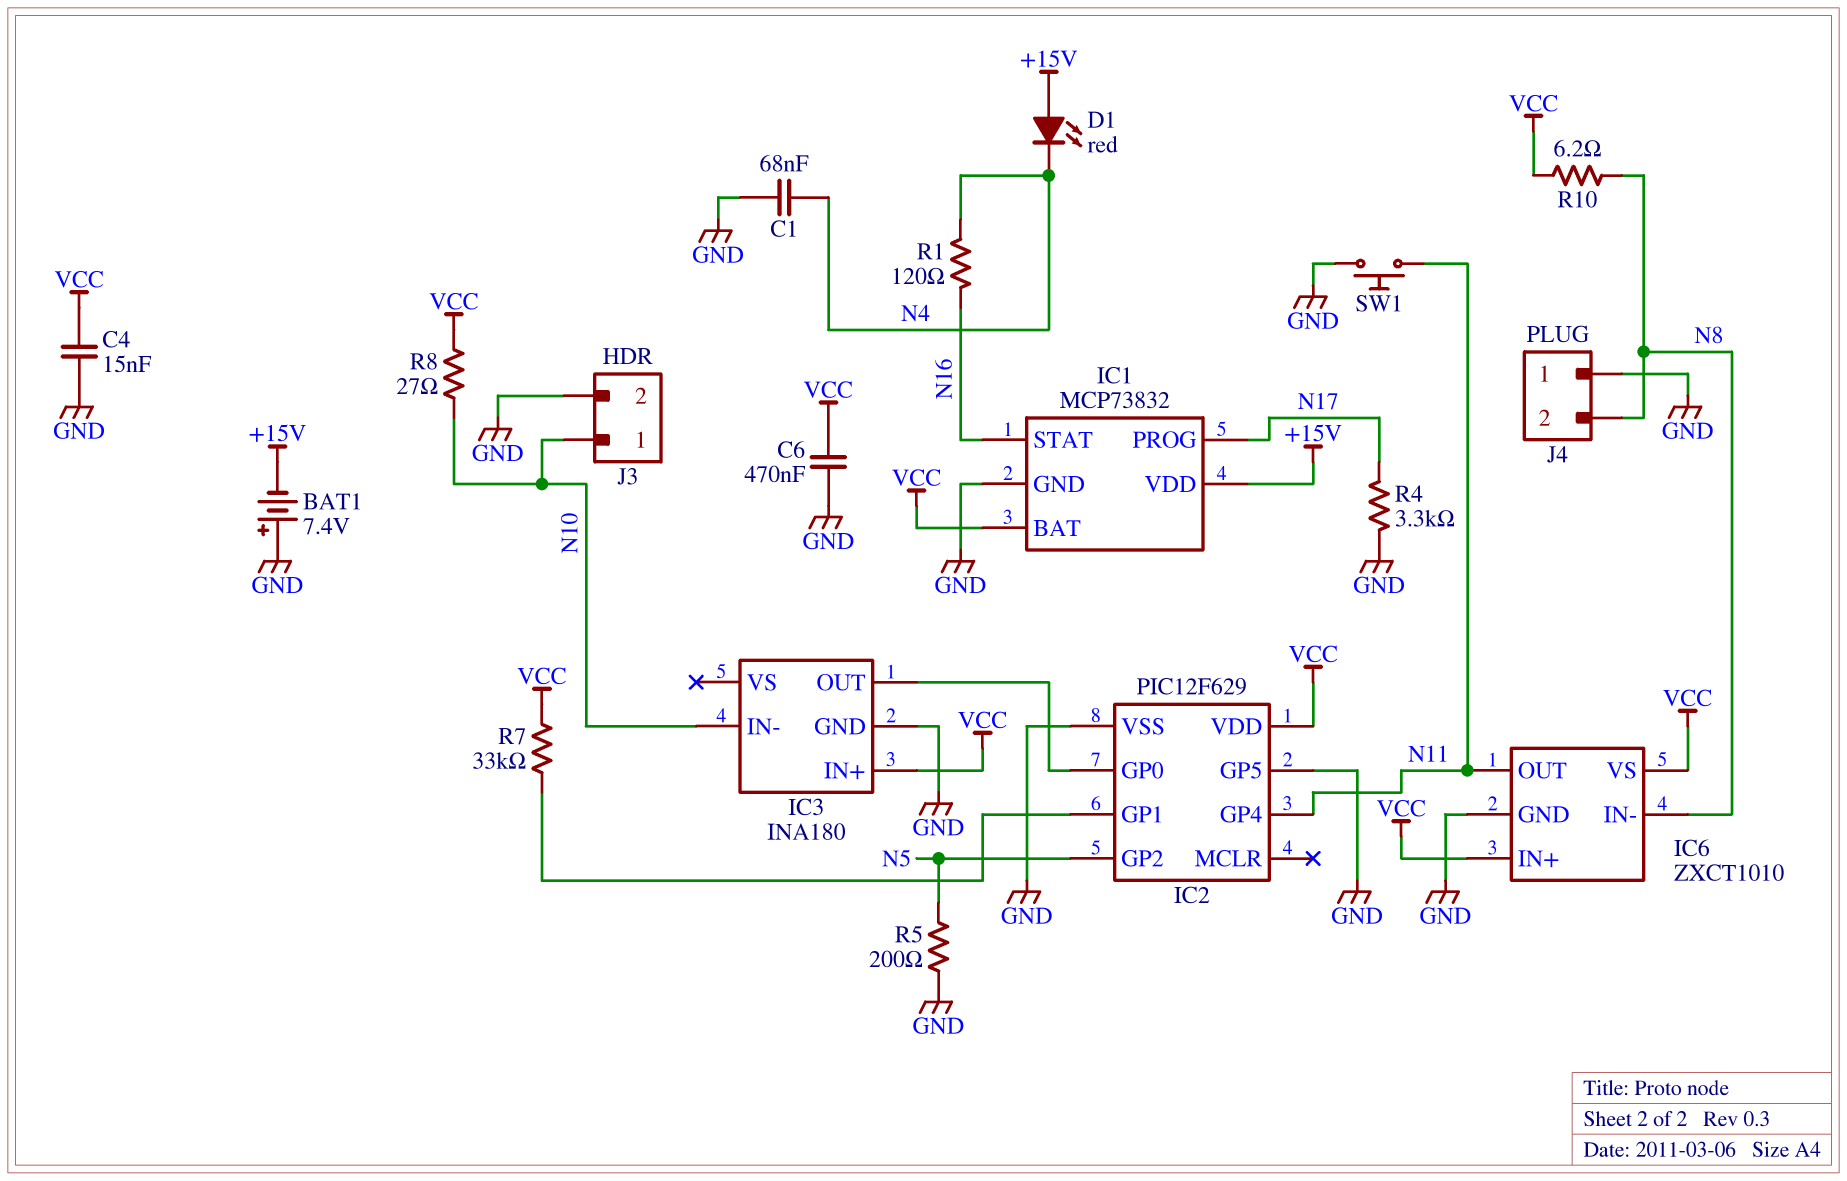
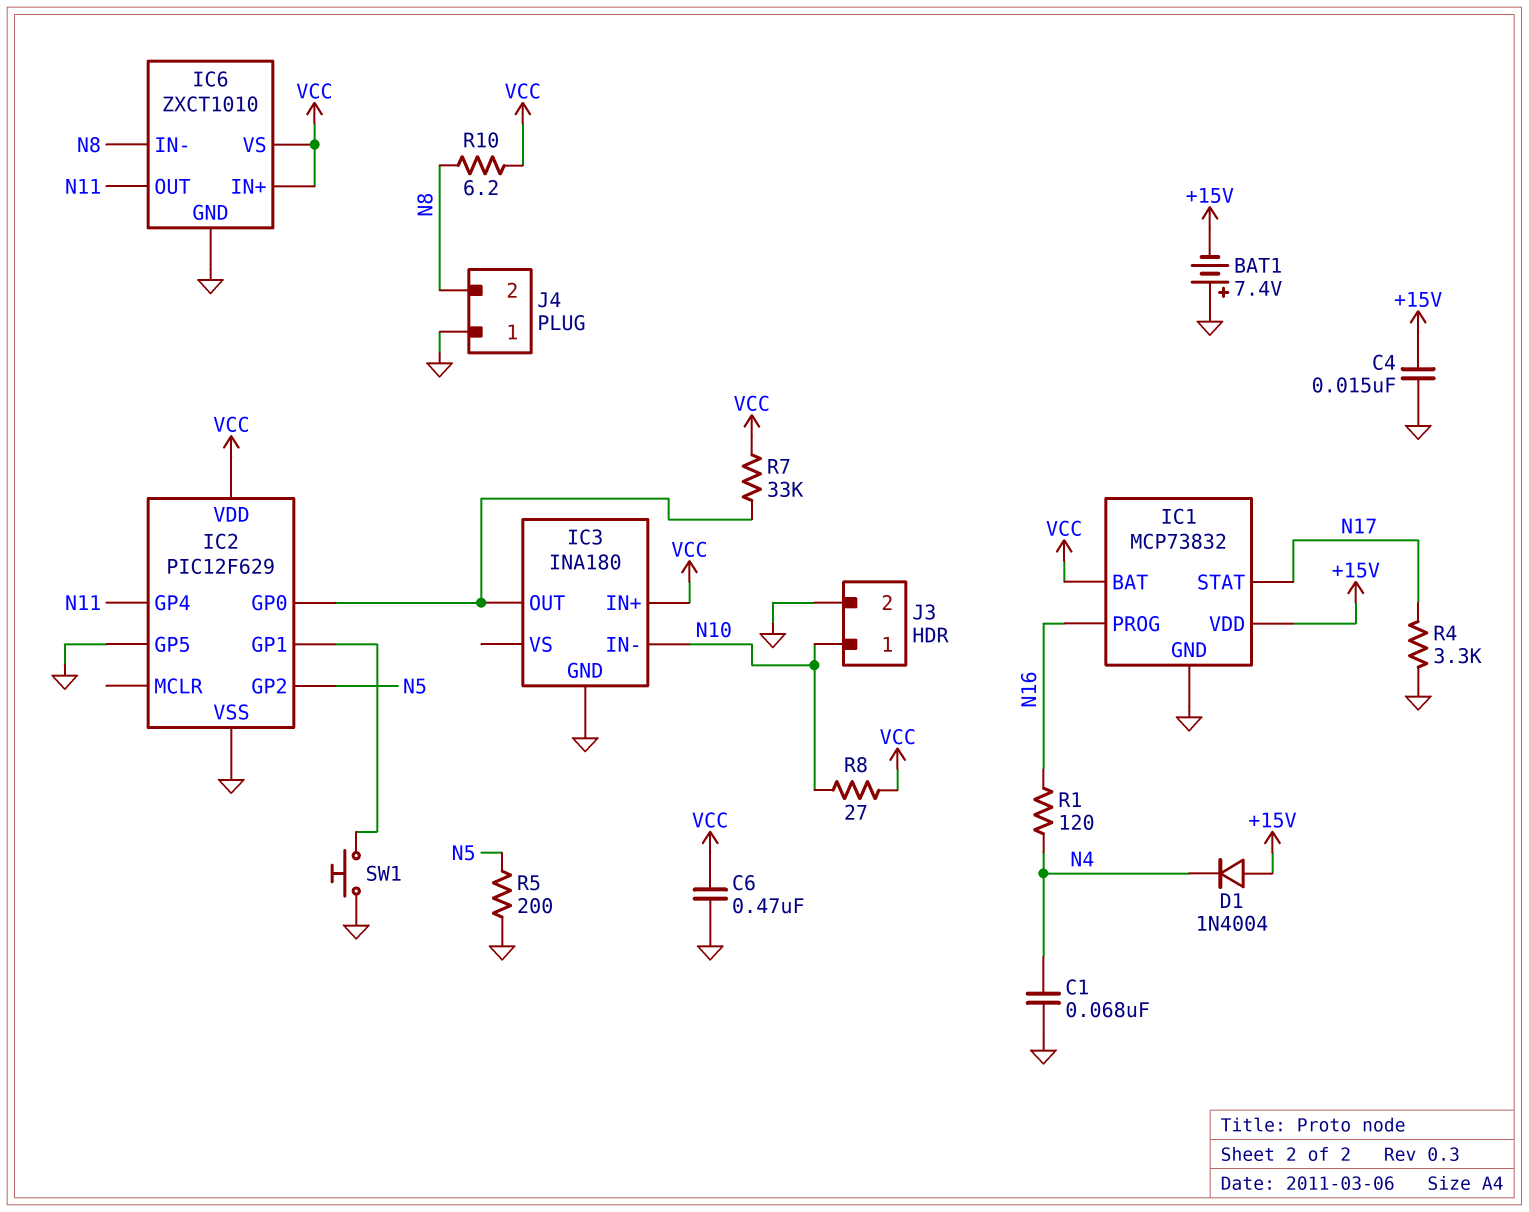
C4: 15nF (GND, VCC) -> 15nF (+15V, GND)
D1: LED red (A +15V, K N4) -> diode 1N4004 (A +15V, K N4)
IC1 pin PROG: N17 -> N16
IC1 pin STAT: N16 -> N17
R7: 33k (IC2/GP1, VCC) -> 33k (IC2/GP0, VCC)
SW1: button (GND, N11) -> button (GND, IC2/GP1)

